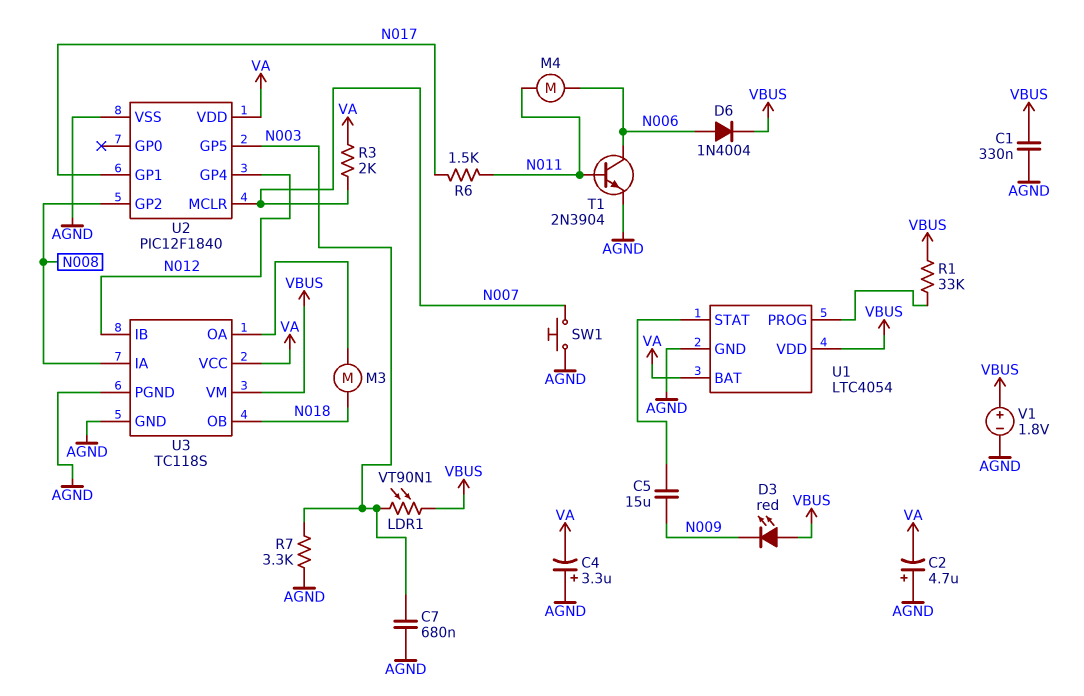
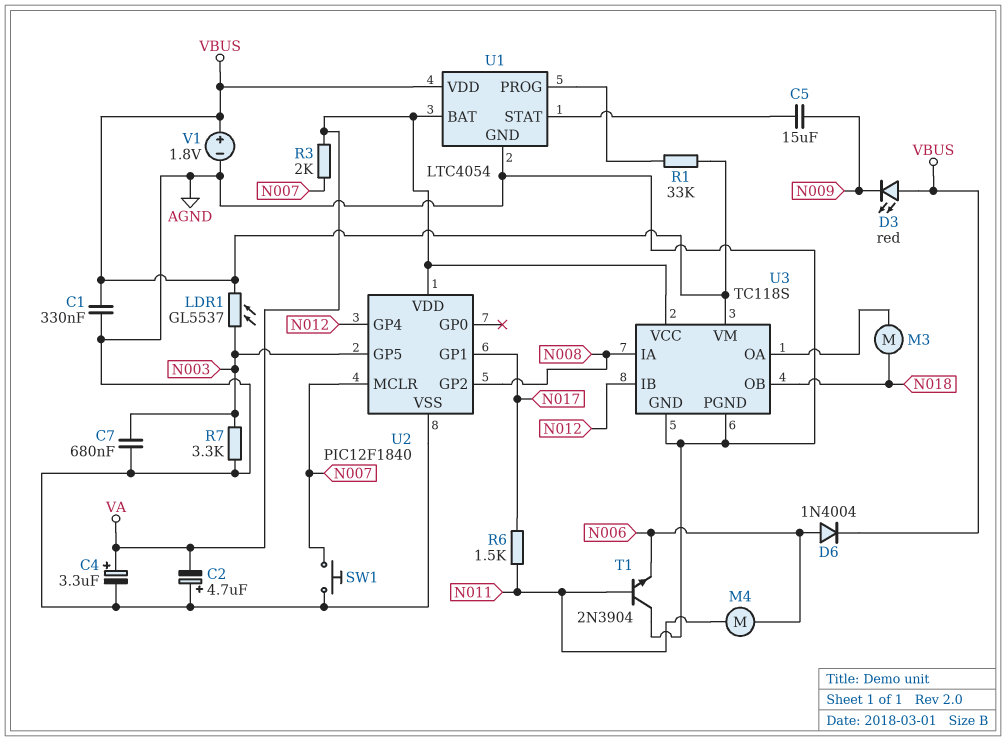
C4: 3.3uF (plus AGND, minus VA) -> 3.3uF (plus VA, minus AGND)
LDR1: VT90N1 (N003, VBUS) -> GL5537 (N003, VBUS)
T1: NPN 2N3904 (B N011, C N006, E AGND) -> NPN 2N3904 (B N011, C AGND, E N006)

